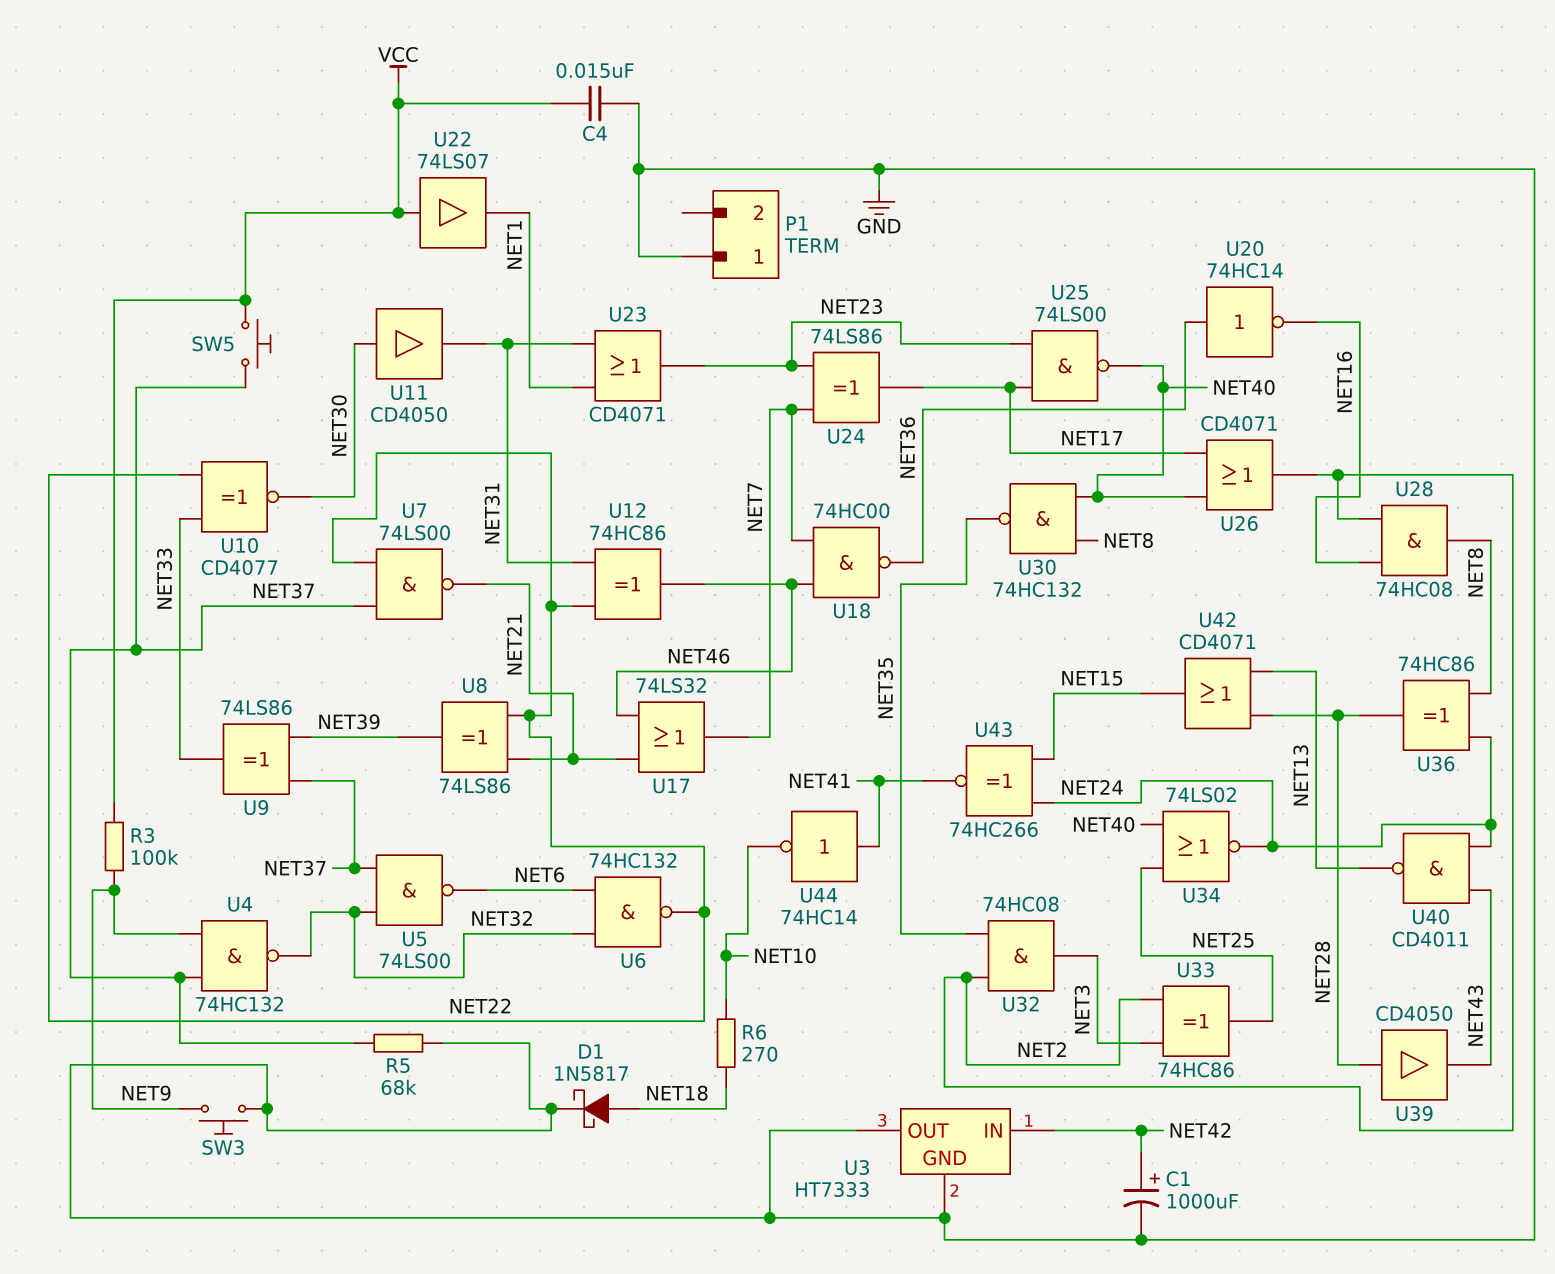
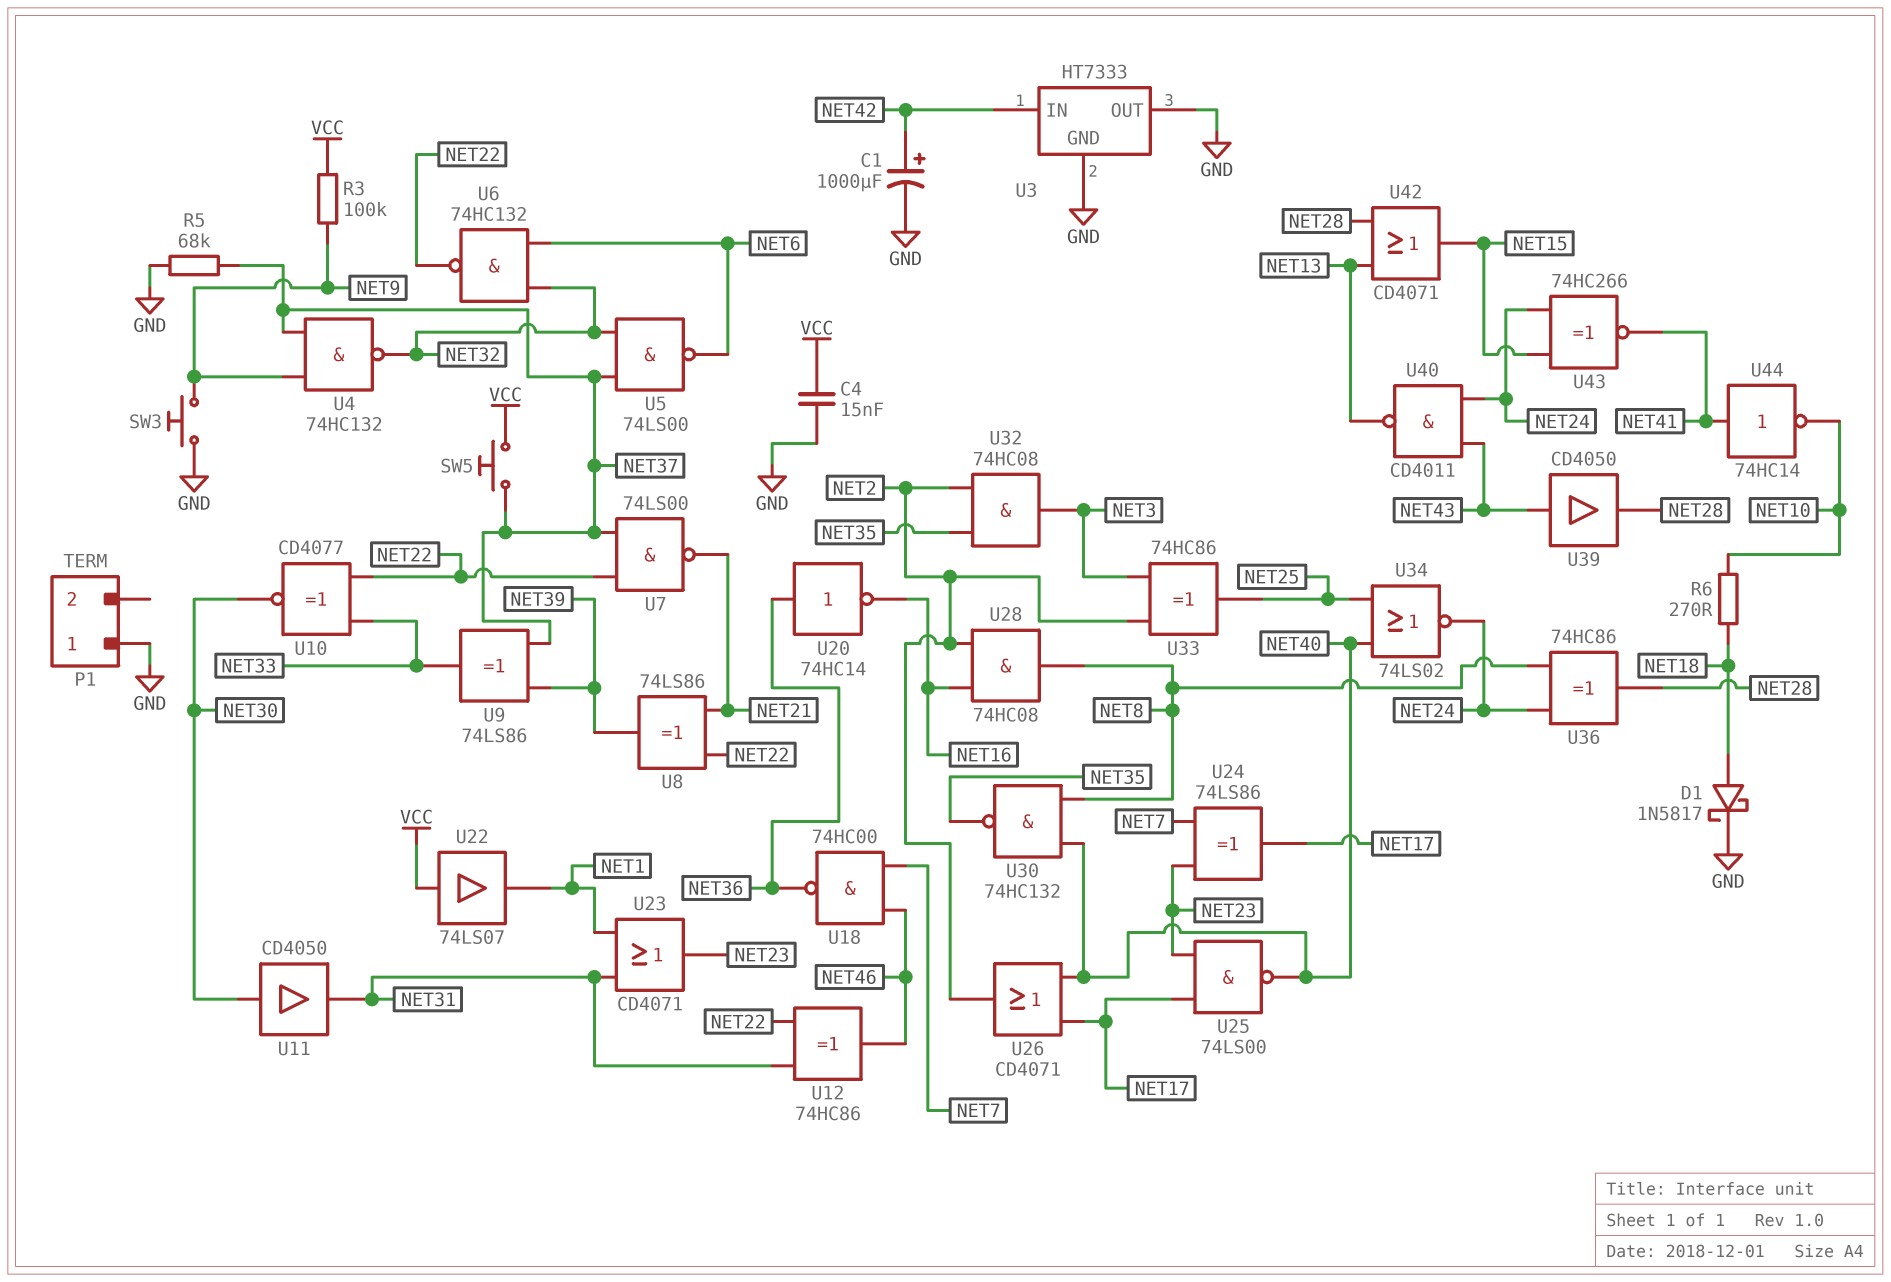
U17: OR 74LS32 (in NET21, in NET46, out NET7) -> none
U39: buffer CD4050 (in NET28, out NET43) -> buffer CD4050 (in NET43, out NET28)

